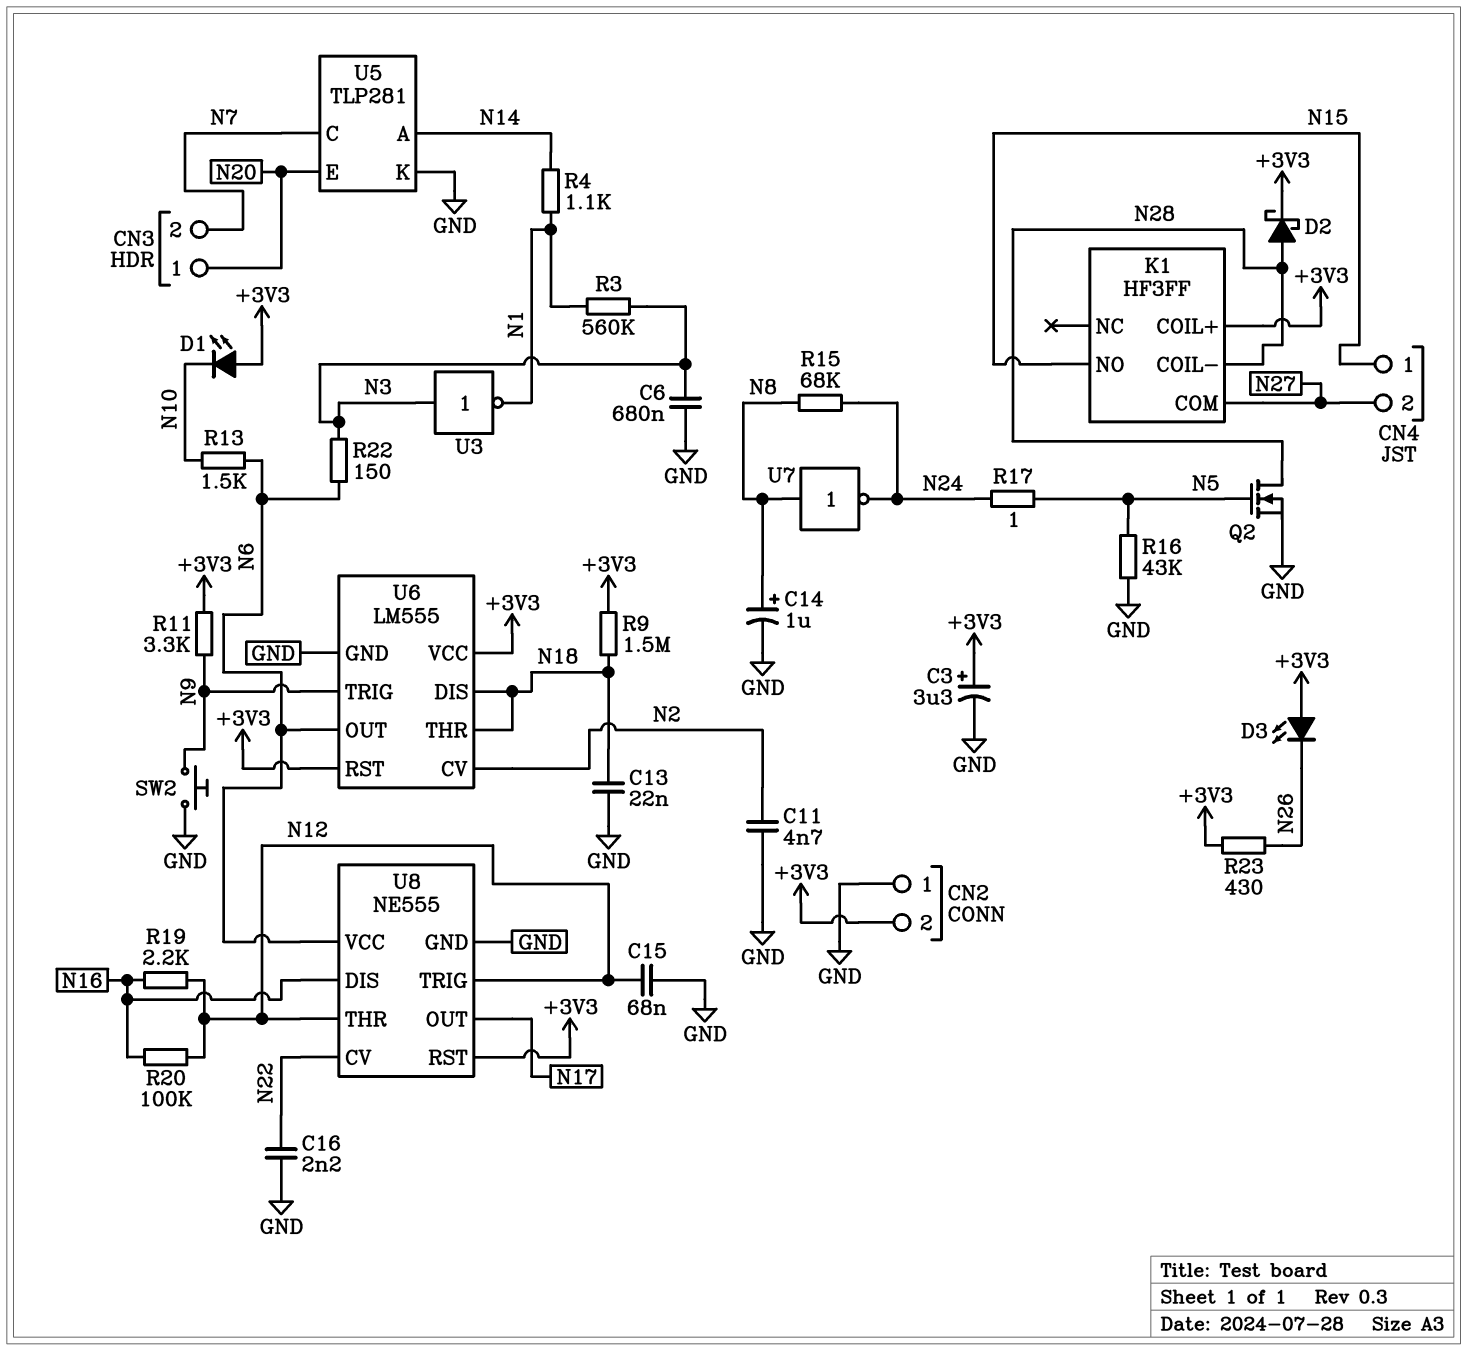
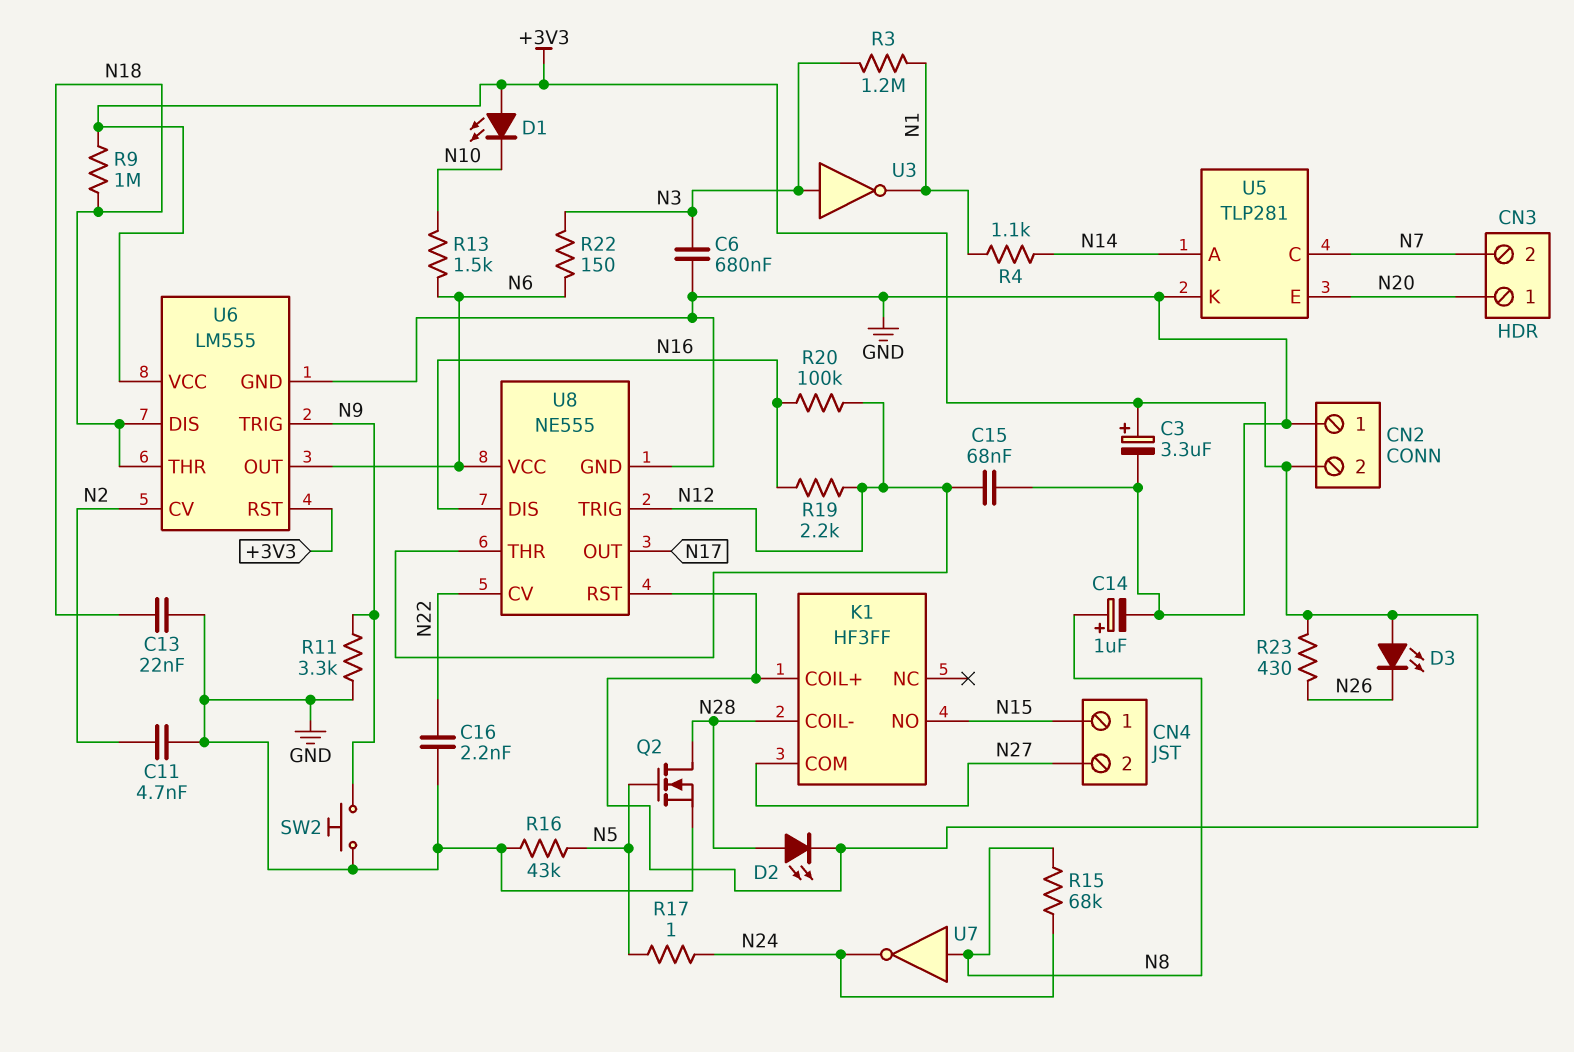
D2: schottky (A N28, K +3V3) -> LED (A N28, K +3V3)
R3: 560k (N1, N3) -> 1.2M (N1, N3)
R9: 1.5M (+3V3, N18) -> 1M (+3V3, N18)
R11: 3.3k (+3V3, N9) -> 3.3k (GND, N9)

